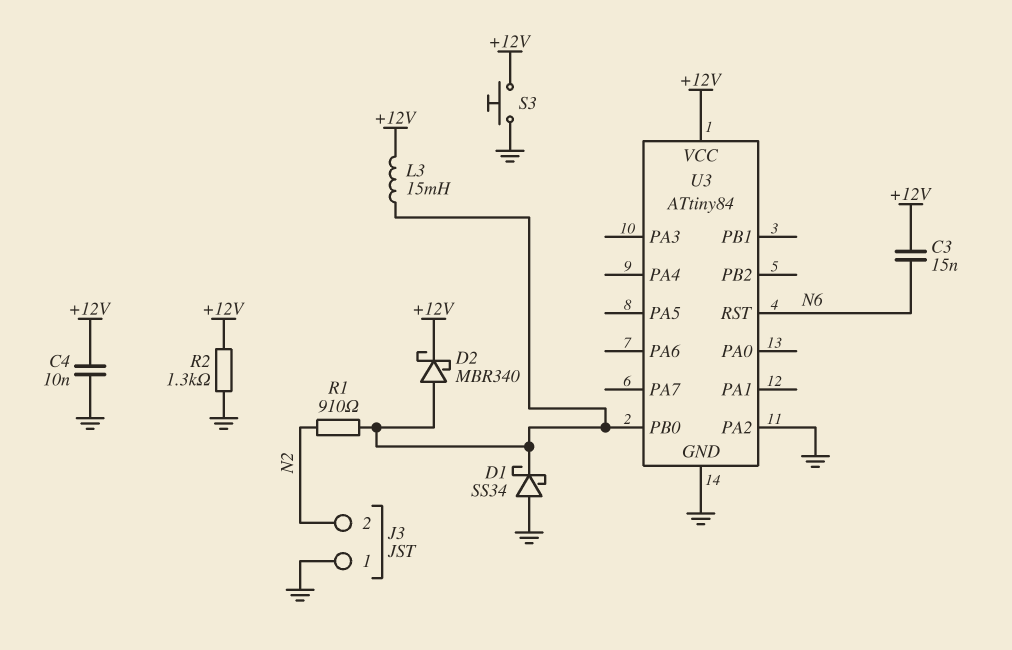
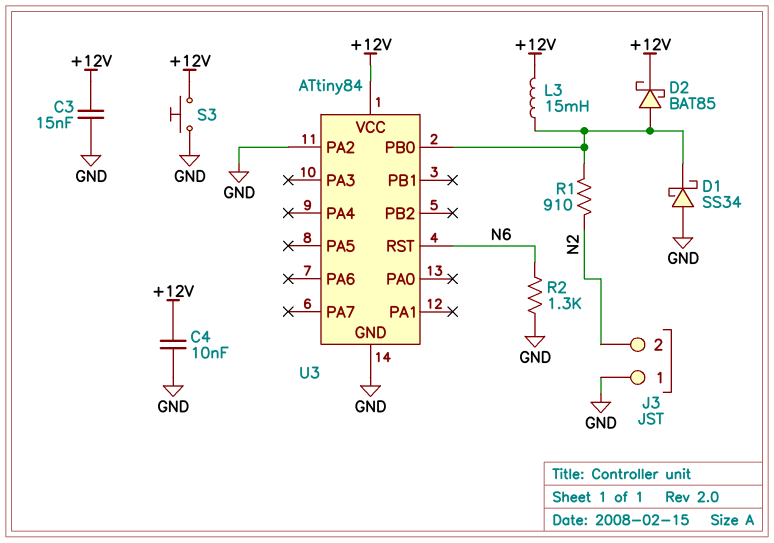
C3: 15nF (+12V, N6) -> 15nF (+12V, GND)
D2: schottky MBR340 (A U3/PB0, K +12V) -> schottky BAT85 (A U3/PB0, K +12V)
R2: 1.3k (+12V, GND) -> 1.3k (GND, N6)

